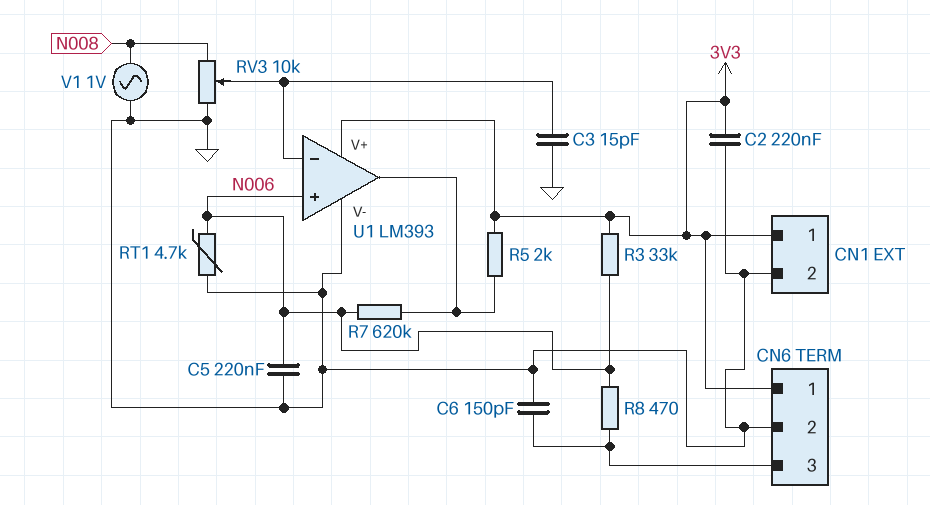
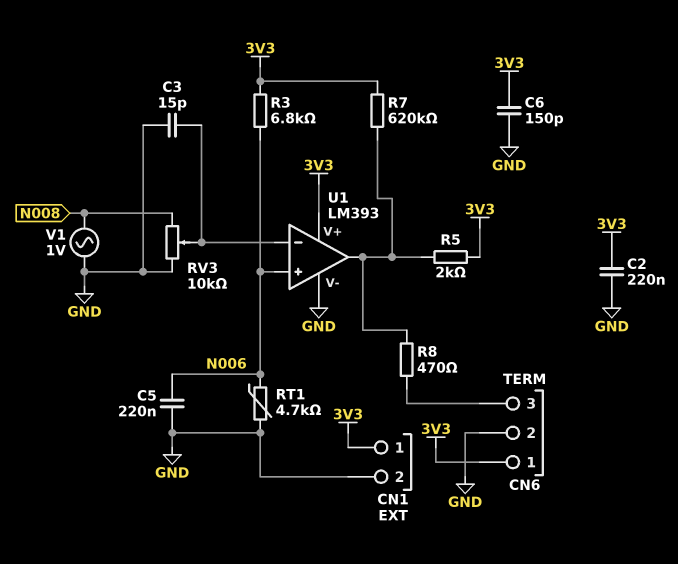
C6: 150pF (CN6/3, GND) -> 150pF (3V3, GND)
R3: 33k (3V3, N006) -> 6.8k (3V3, N006)
R7: 620k (N006, U1/out) -> 620k (3V3, U1/out)
R8: 470 (CN6/3, N006) -> 470 (CN6/3, U1/out)

